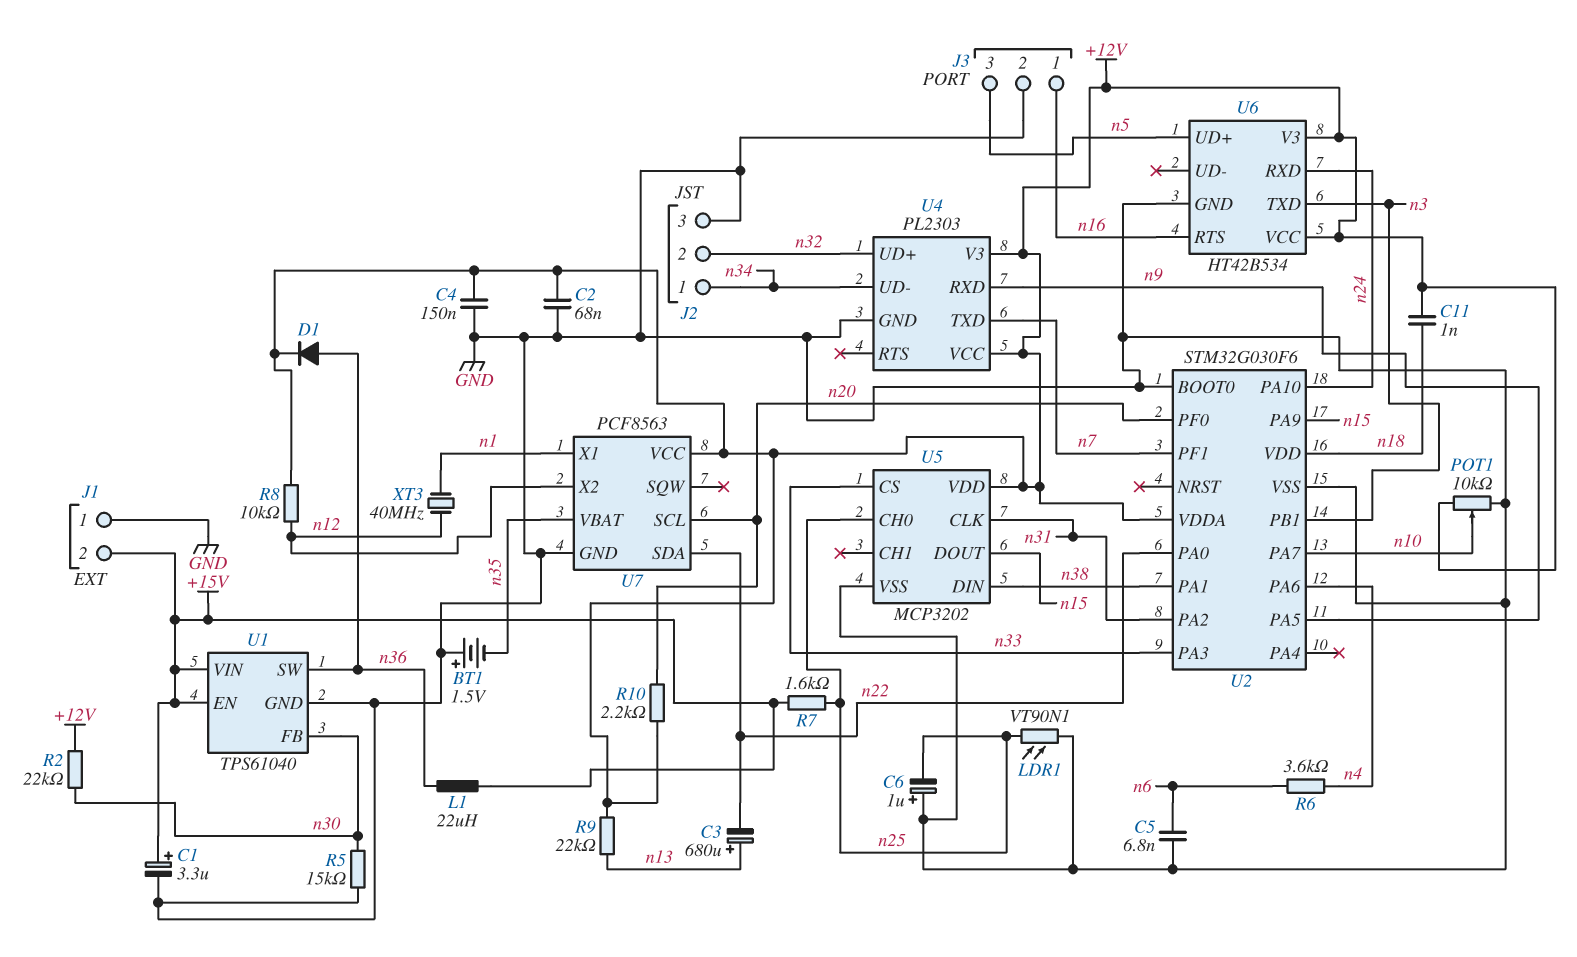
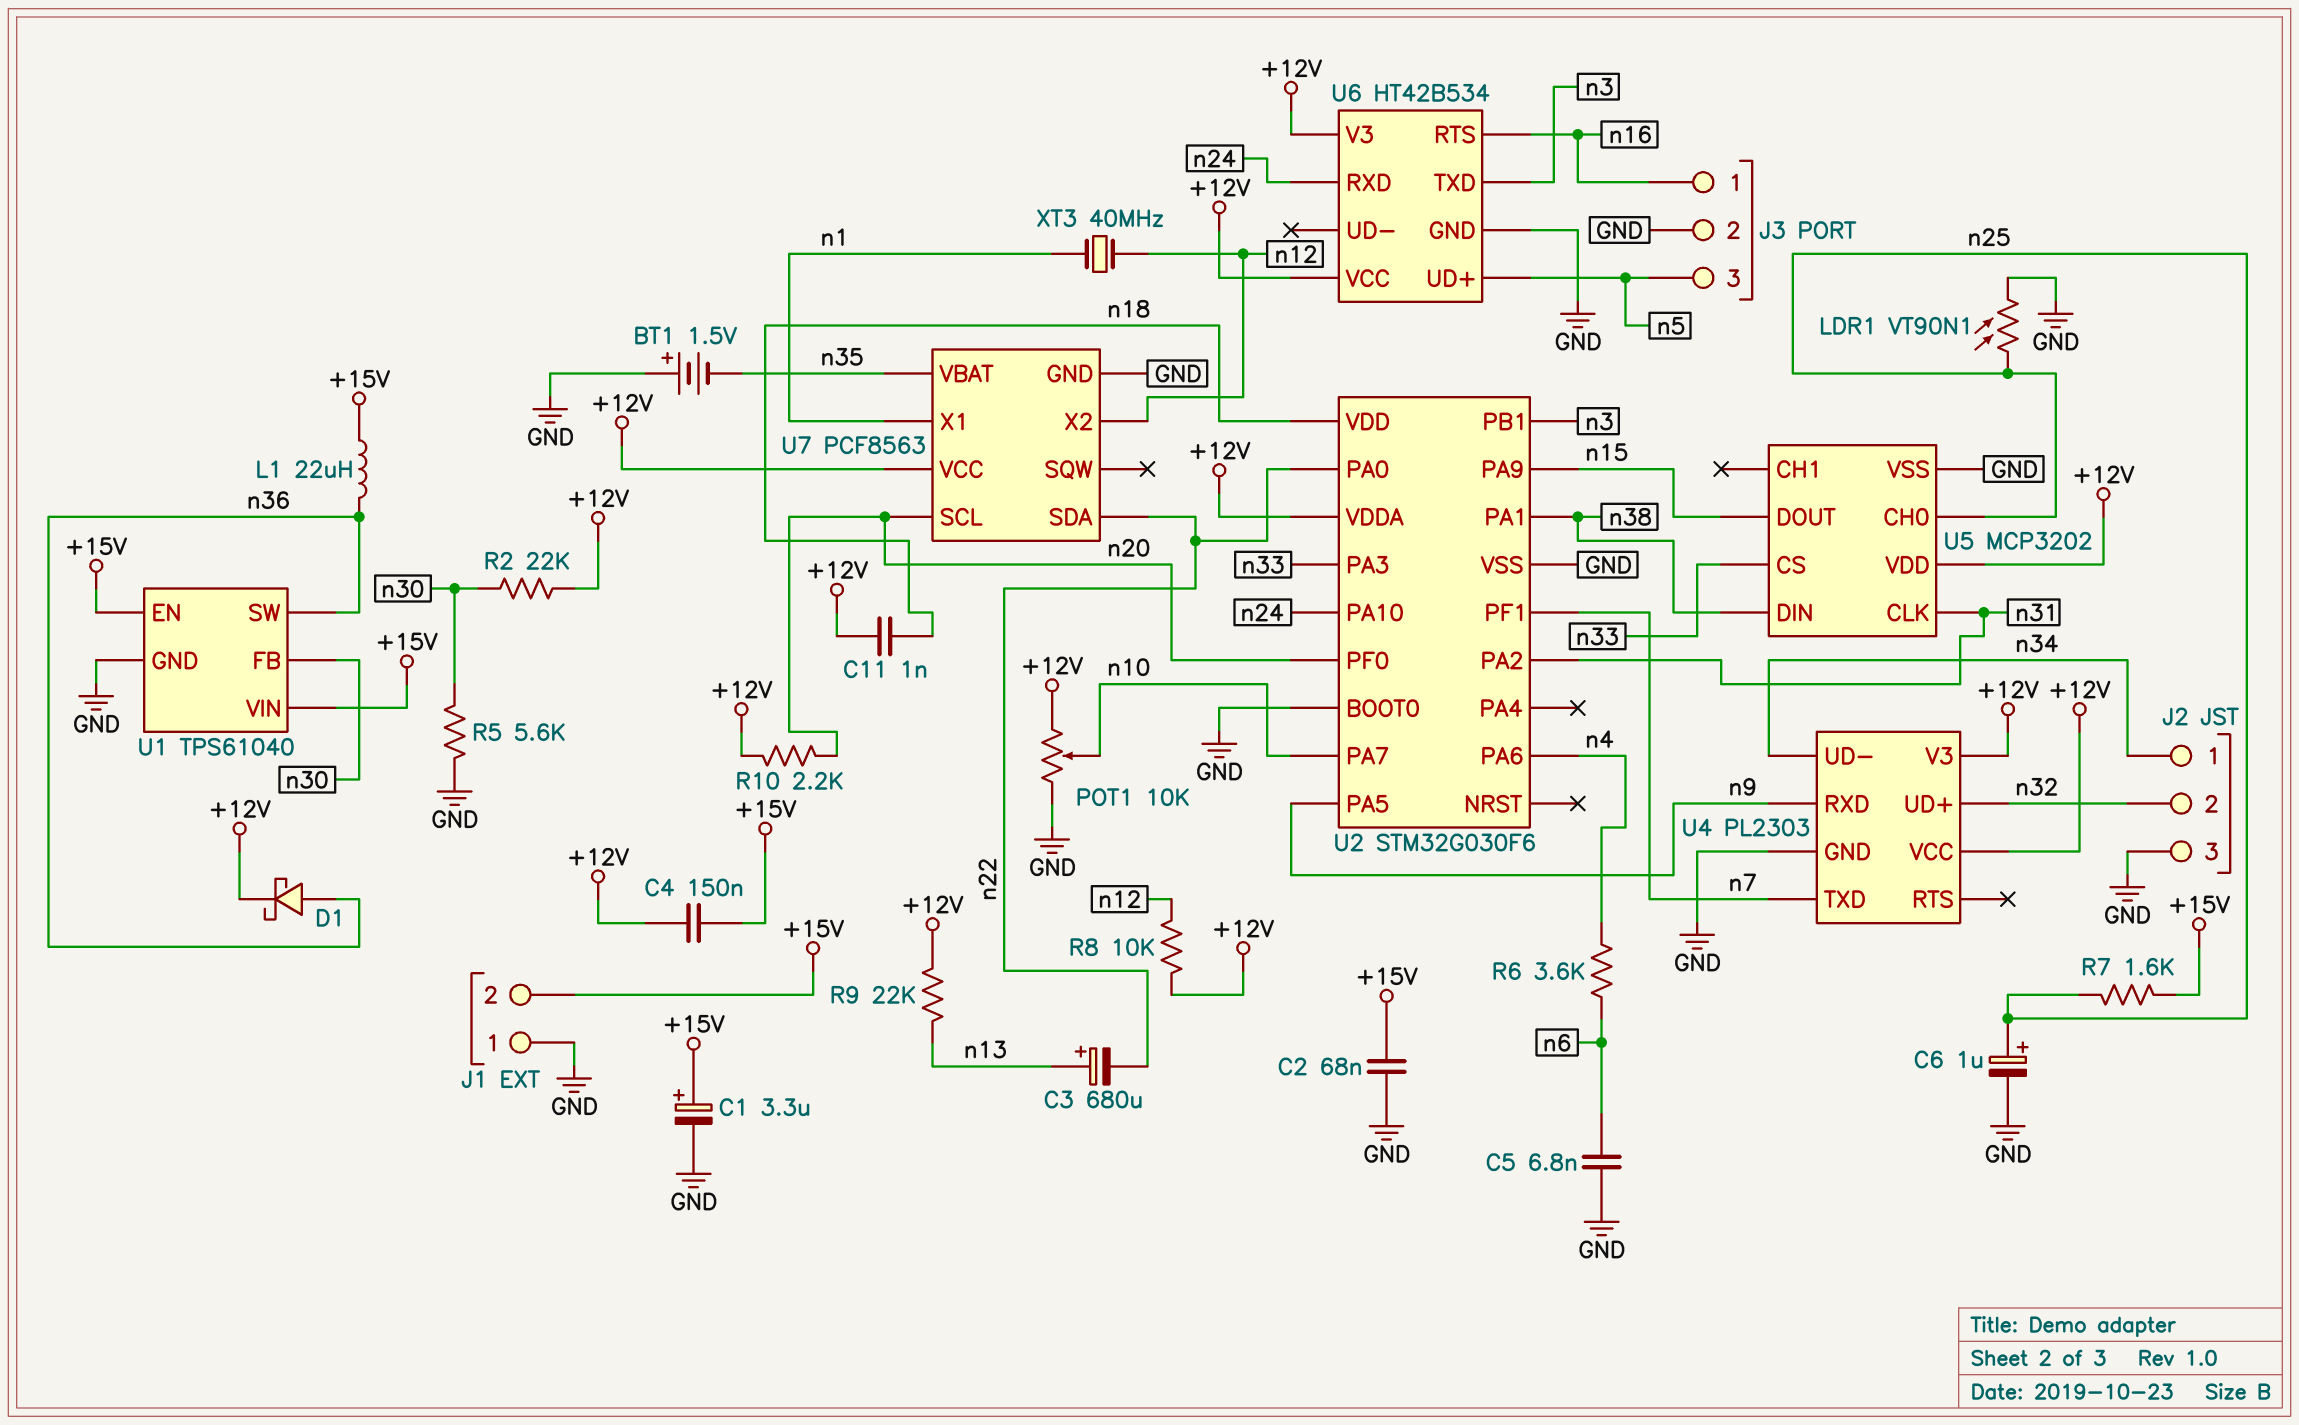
C2: 68nF (+12V, GND) -> 68nF (+15V, GND)
C4: 150nF (+12V, GND) -> 150nF (+12V, +15V)
C6: 1uF (plus GND, minus n25) -> 1uF (plus n25, minus GND)
D1: diode (A n36, K +12V) -> schottky (A n36, K +12V)
R5: 15k (GND, n30) -> 5.6k (GND, n30)

